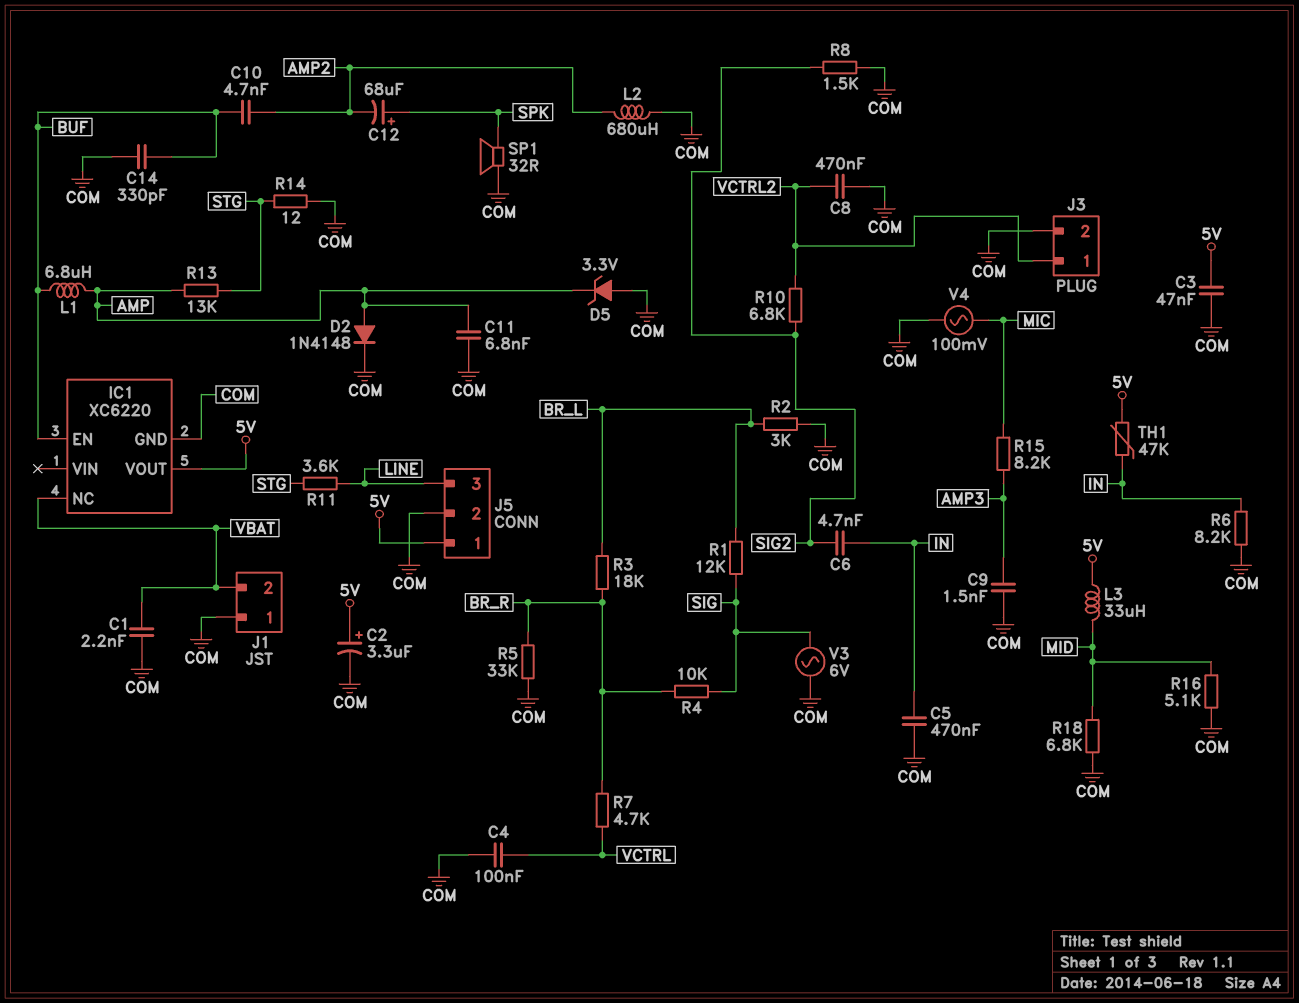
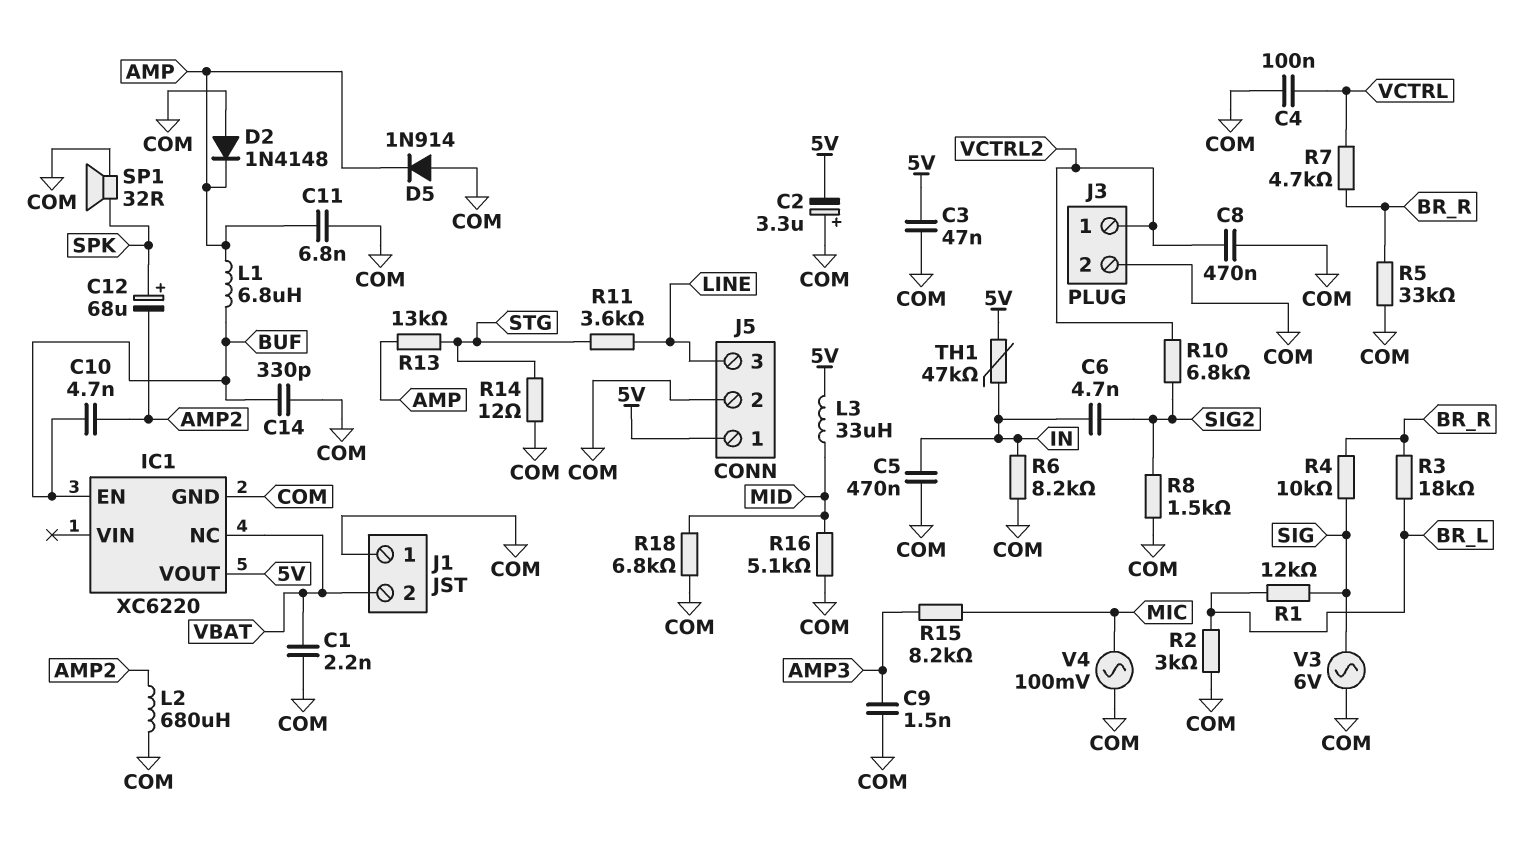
C2: 3.3uF (plus 5V, minus COM) -> 3.3uF (plus COM, minus 5V)
D2: diode 1N4148 (A AMP, K COM) -> diode 1N4148 (A COM, K AMP)
D5: zener 3.3V (A COM, K AMP) -> diode 1N914 (A COM, K AMP)

